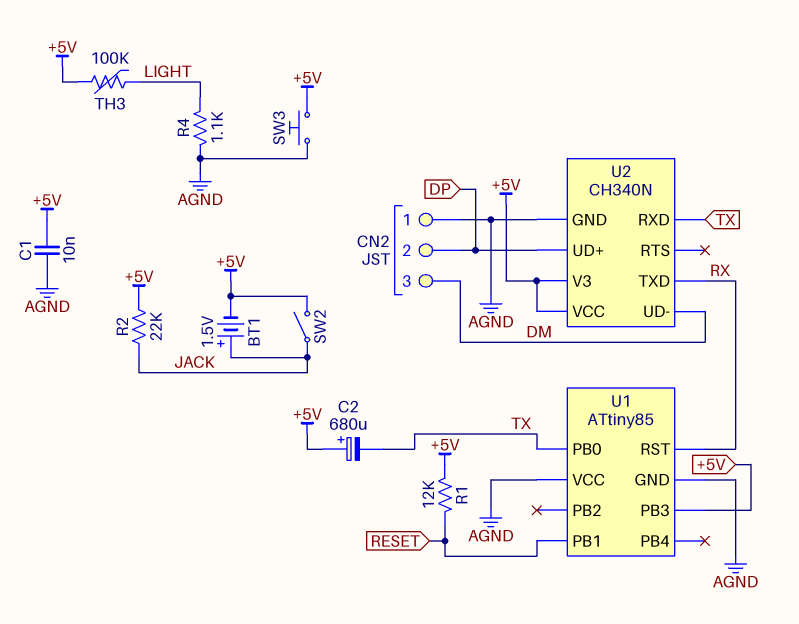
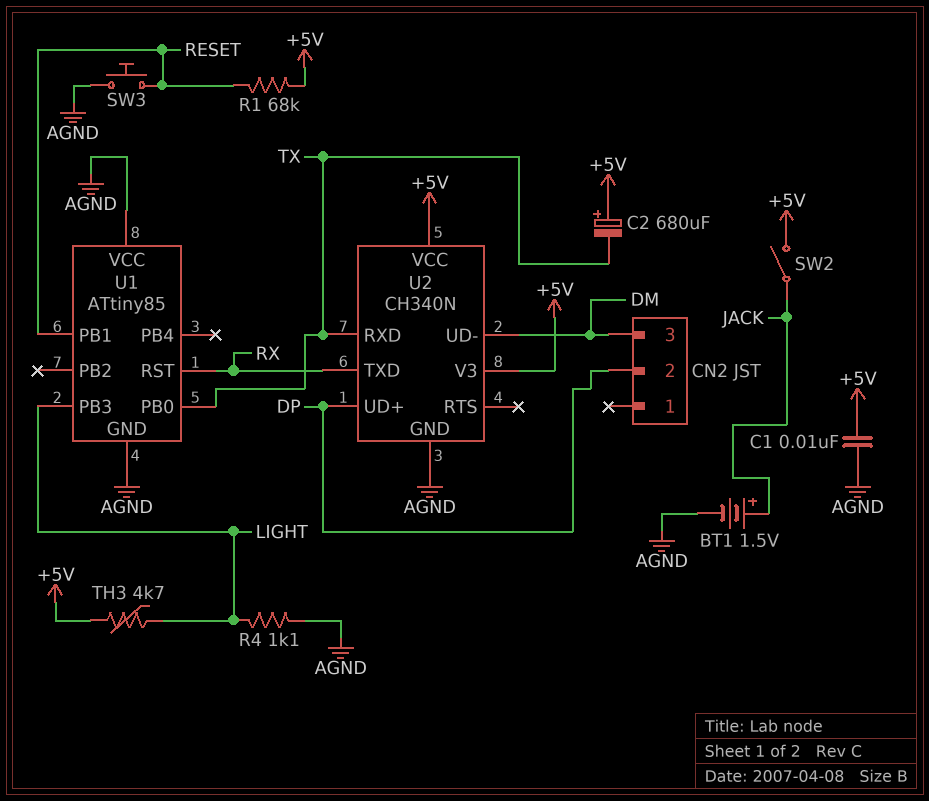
BT1: 1.5V (plus JACK, minus +5V) -> 1.5V (plus JACK, minus AGND)
CN2 pin 1: AGND -> none
R1: 12k (+5V, RESET) -> 68k (+5V, RESET)
R2: 22k (+5V, JACK) -> none
SW3: button (+5V, AGND) -> button (AGND, RESET)
TH3: 100k (+5V, LIGHT) -> 4.7k (+5V, LIGHT)
U1 pin PB3: +5V -> LIGHT

